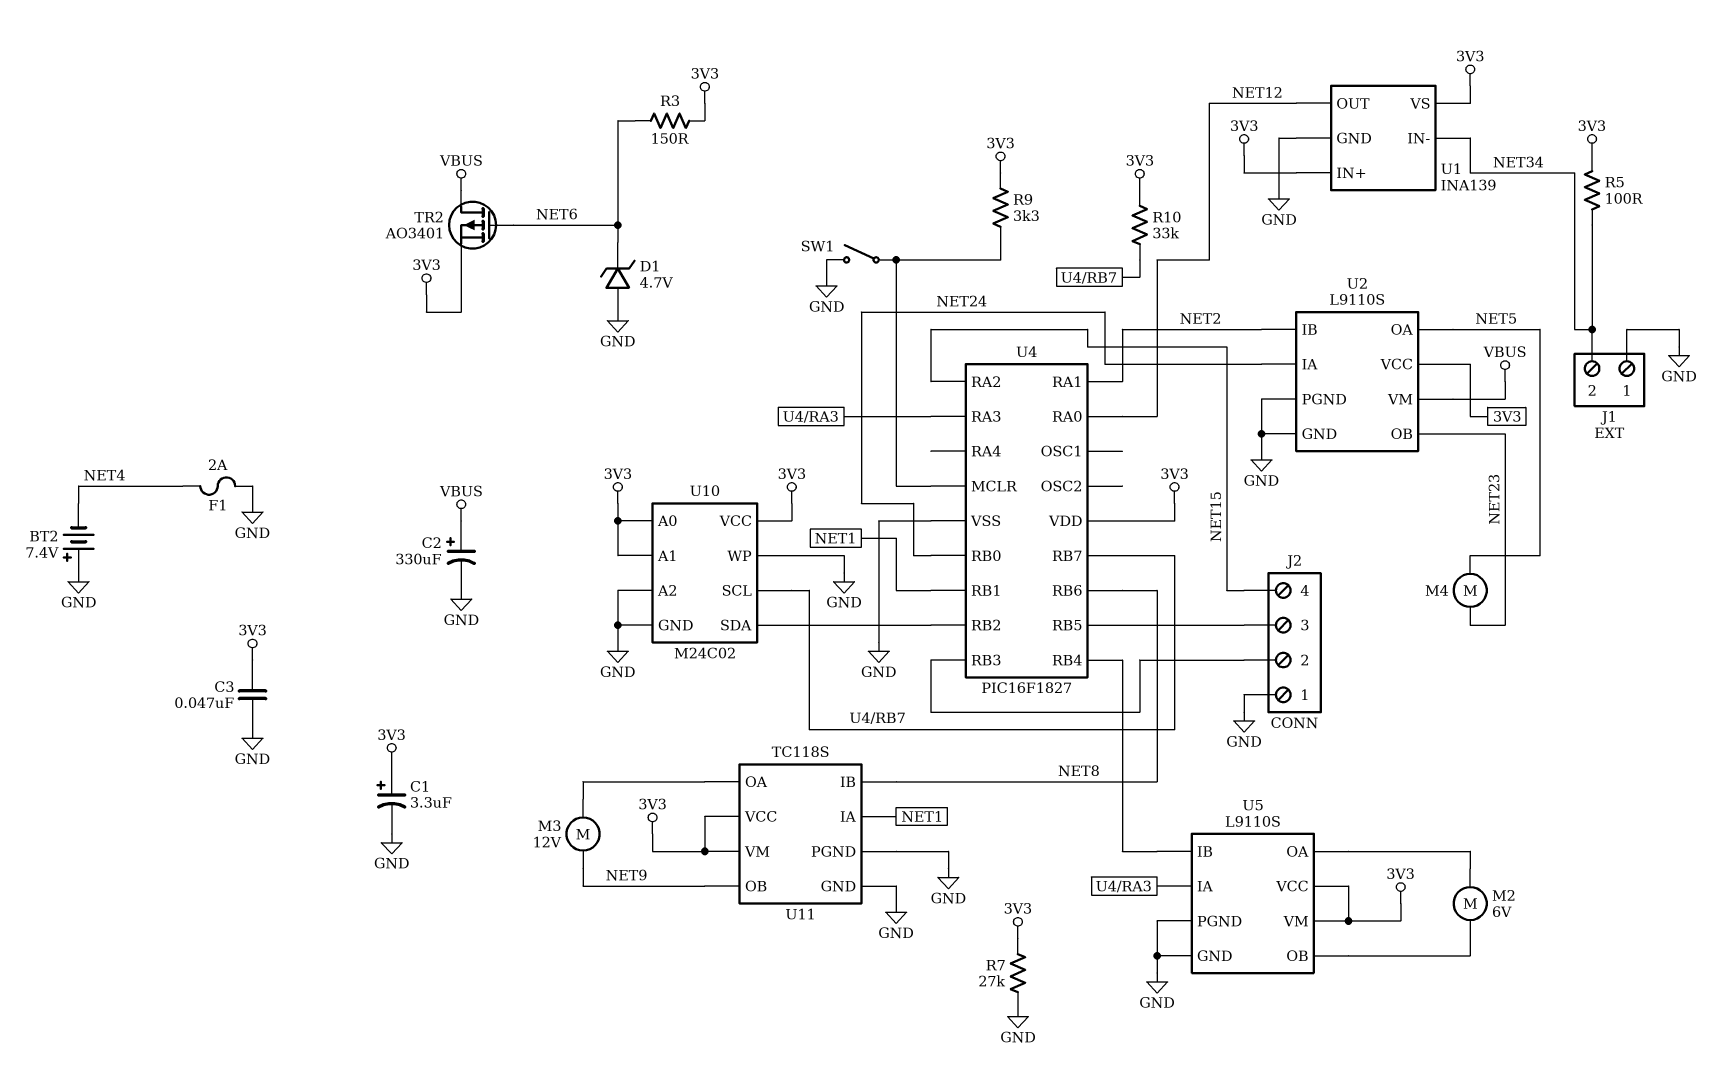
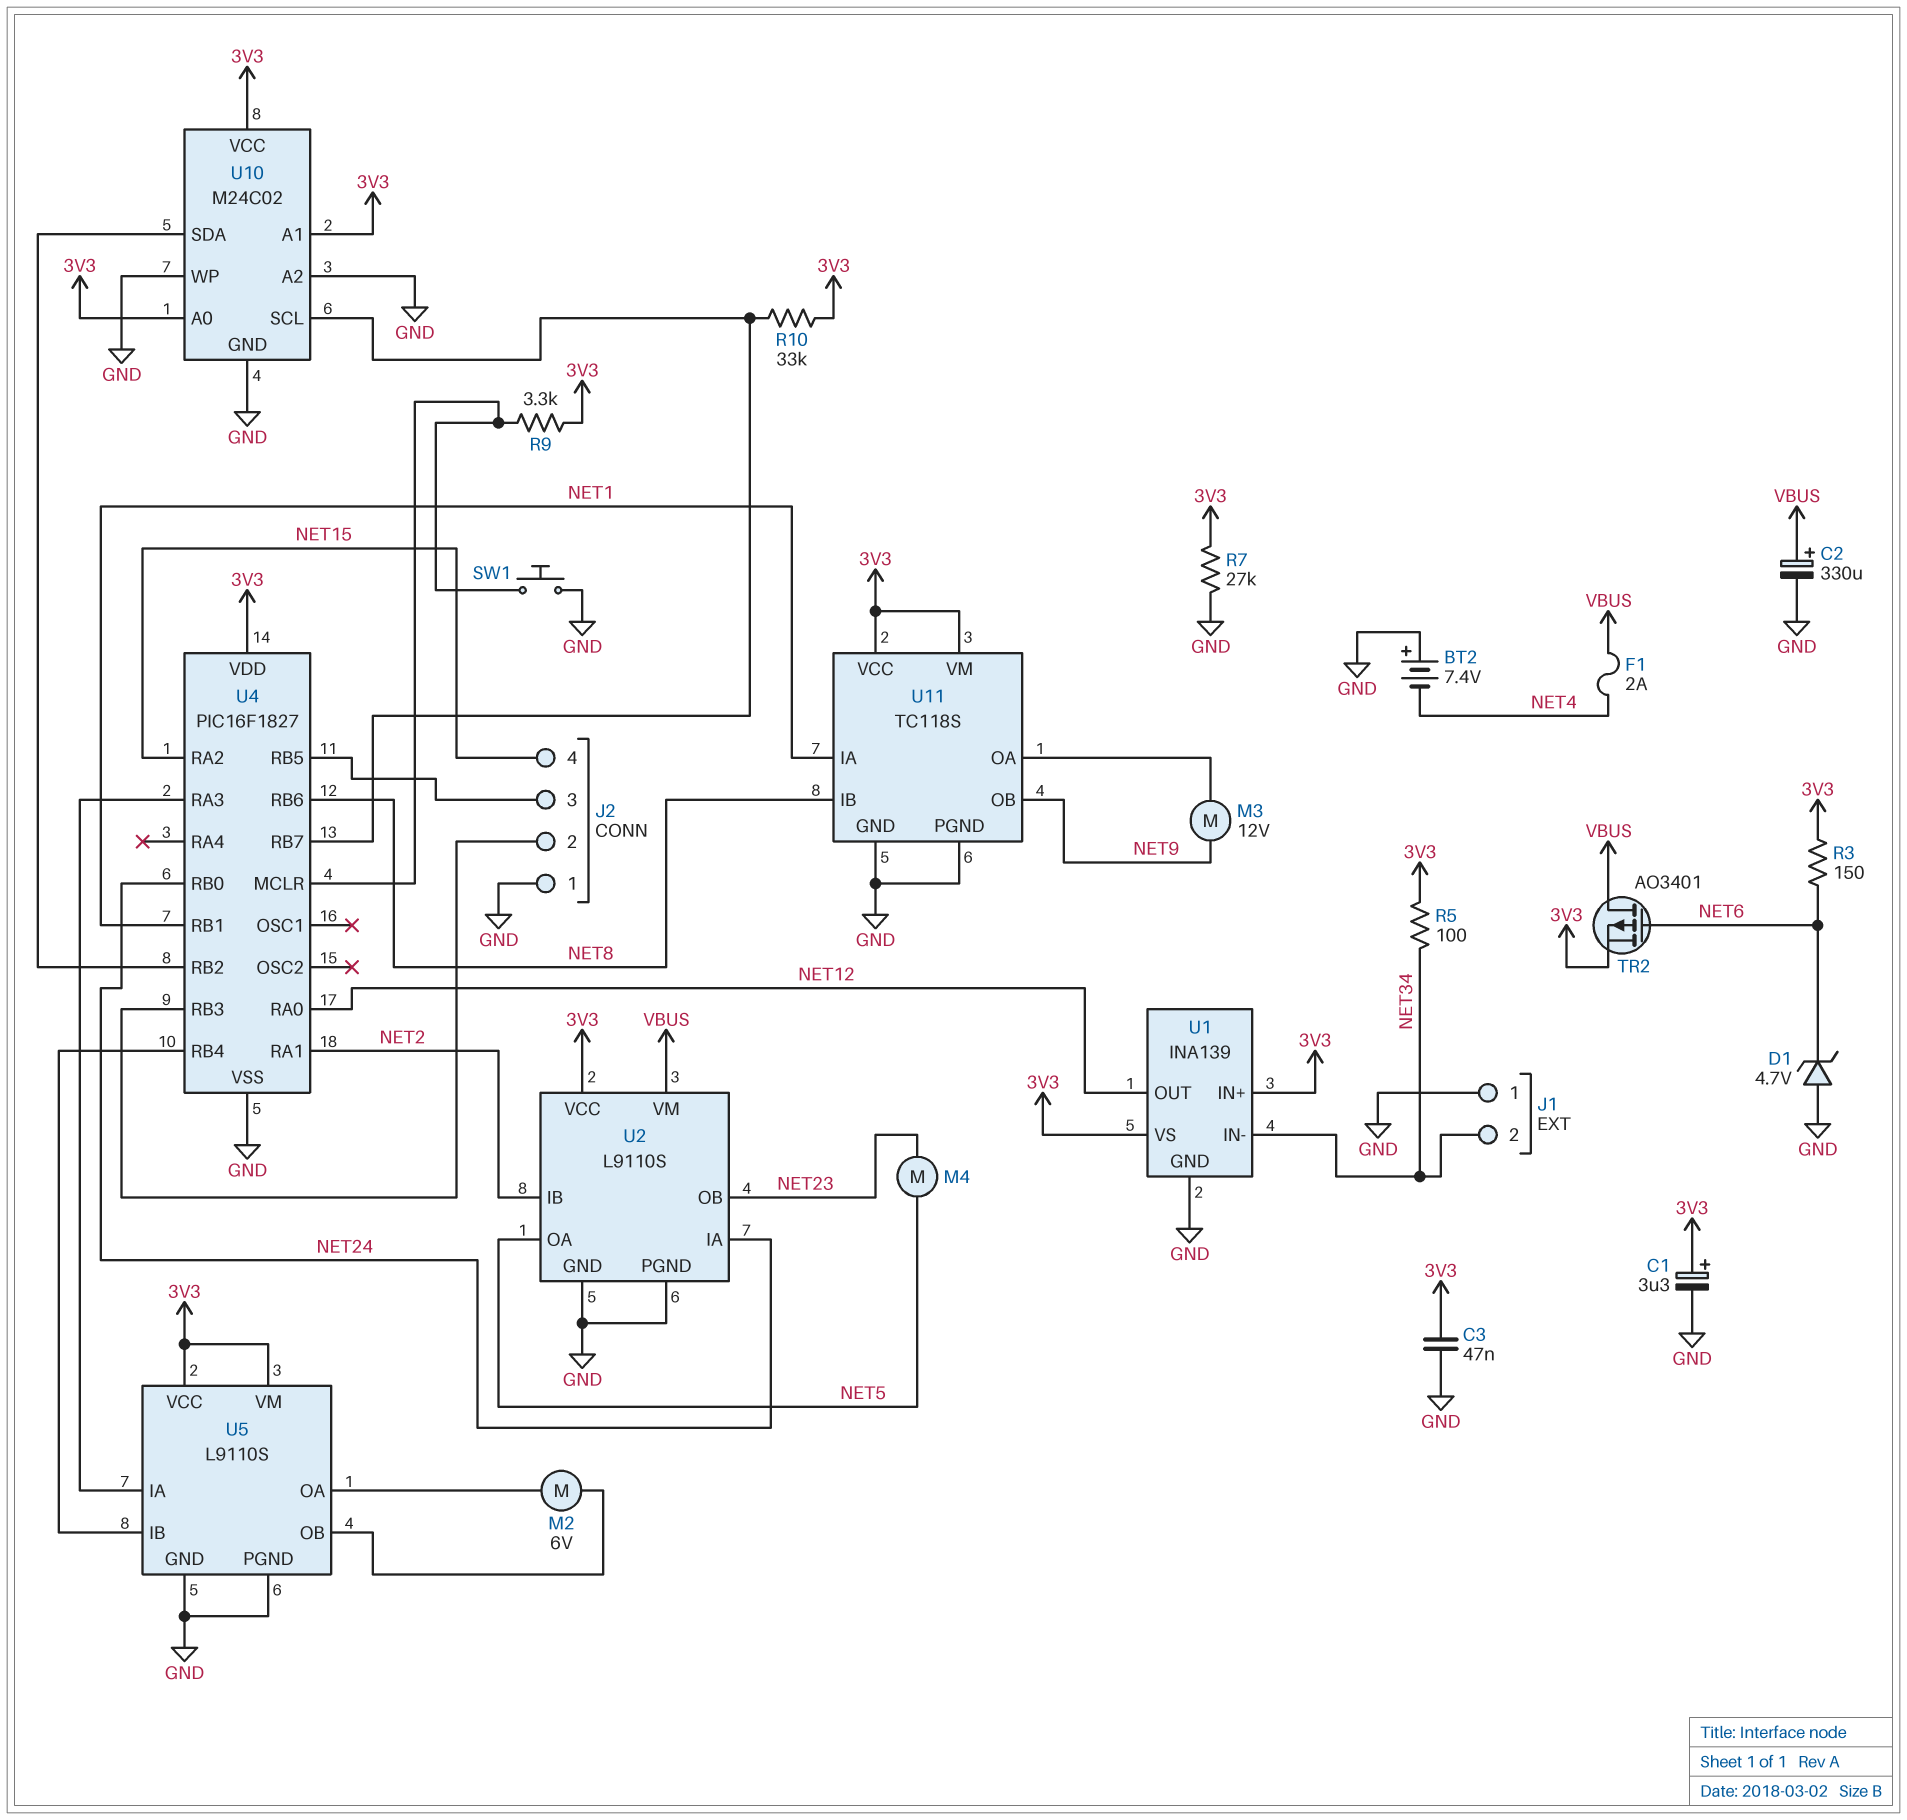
F1: 2A (GND, NET4) -> 2A (NET4, VBUS)
SW1: switch (GND, U4/MCLR) -> button (GND, U4/MCLR)

